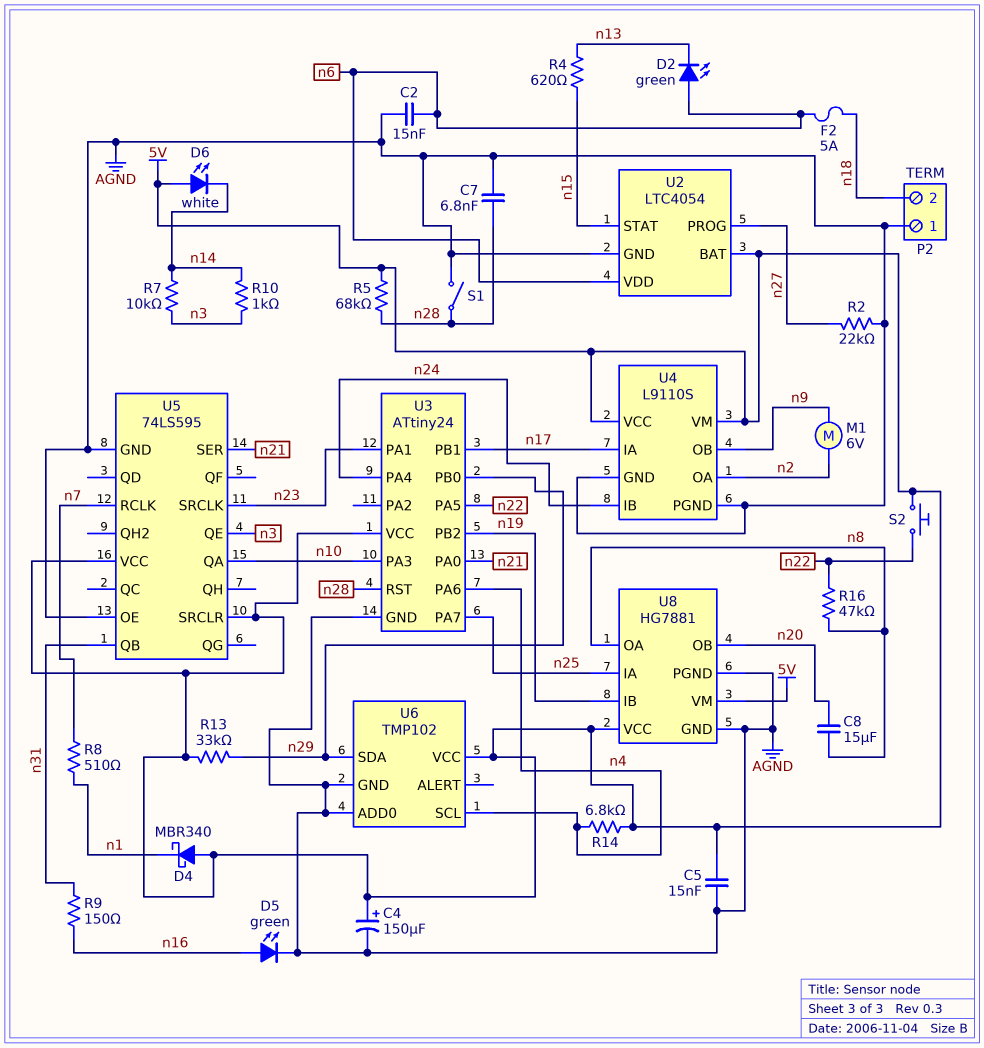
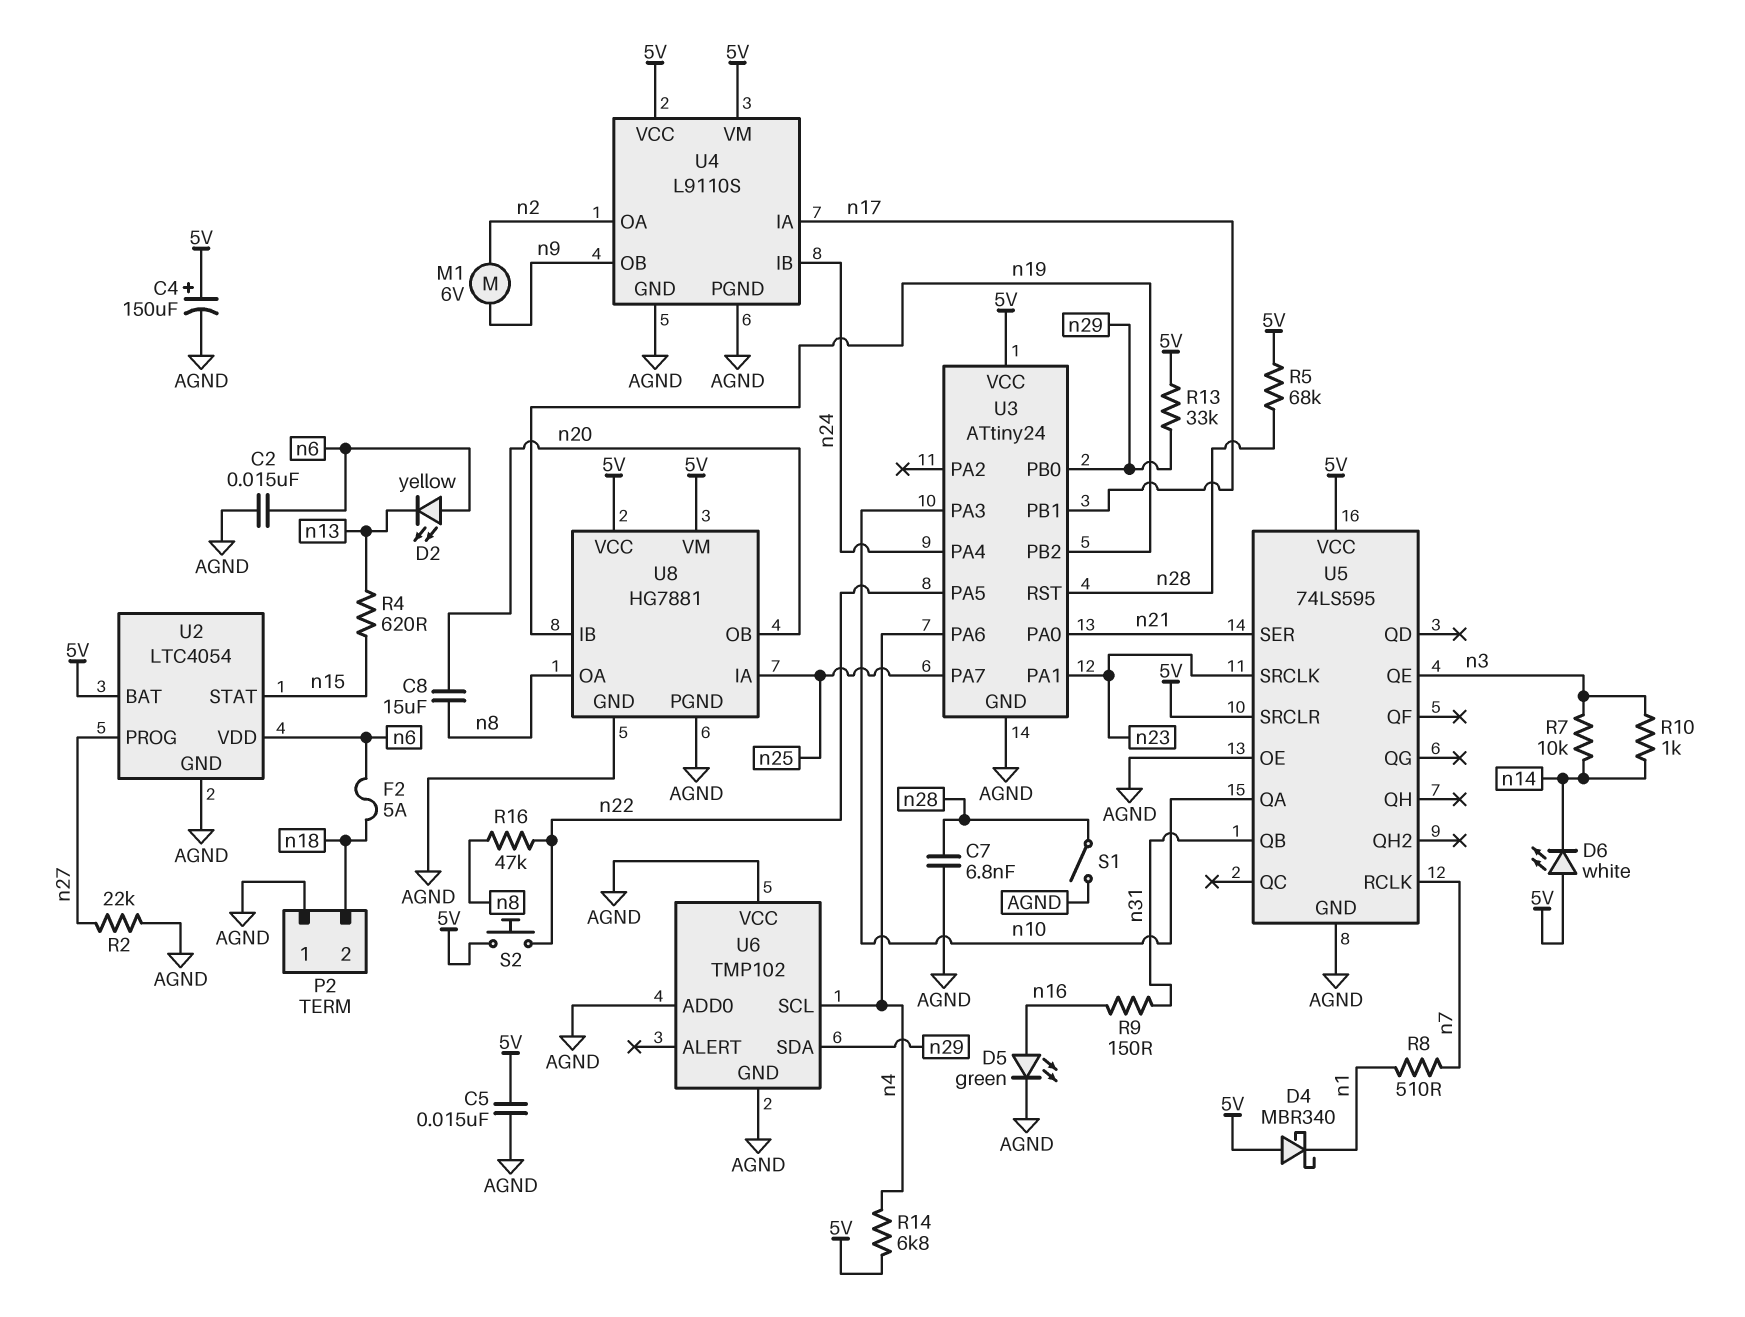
D2: LED green (A n6, K n13) -> LED yellow (A n6, K n13)
U6 pin VCC: 5V -> AGND

